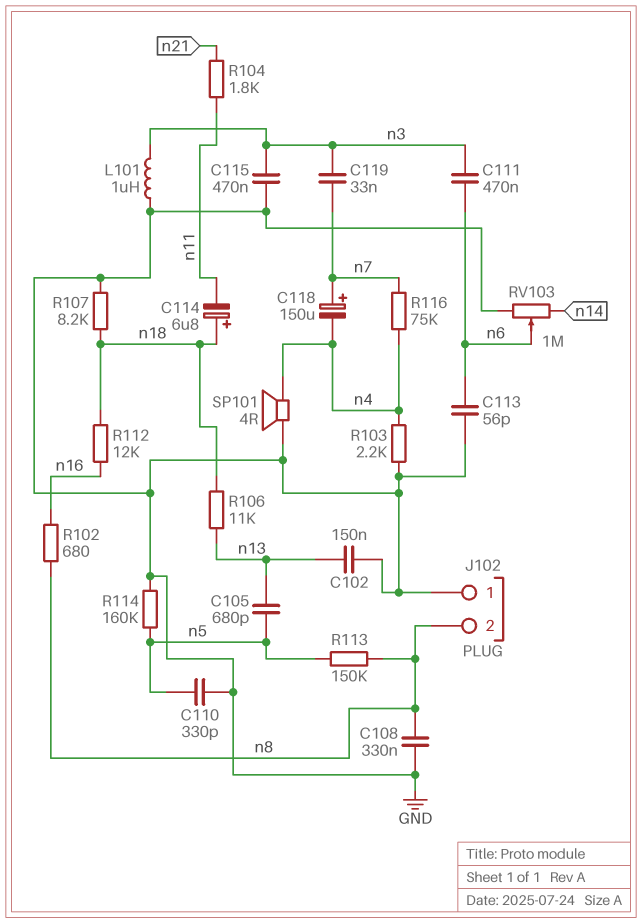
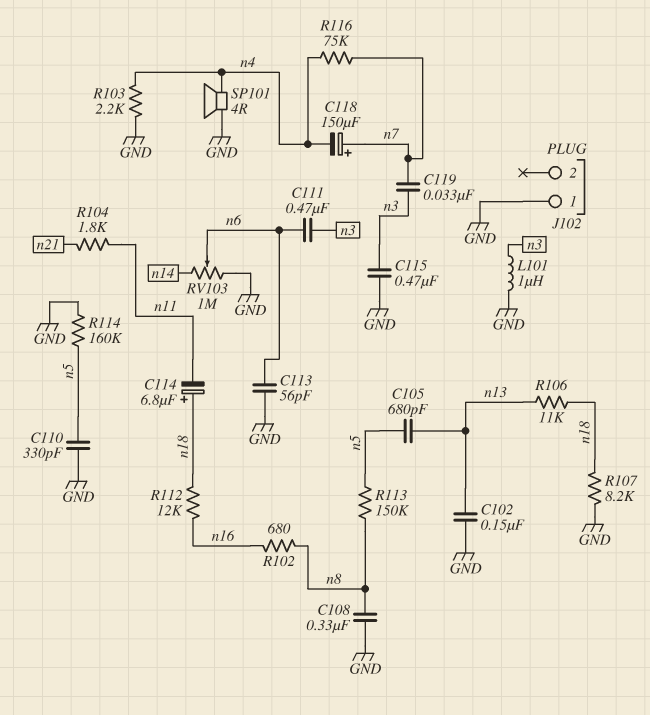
J102 pin 2: n8 -> none

